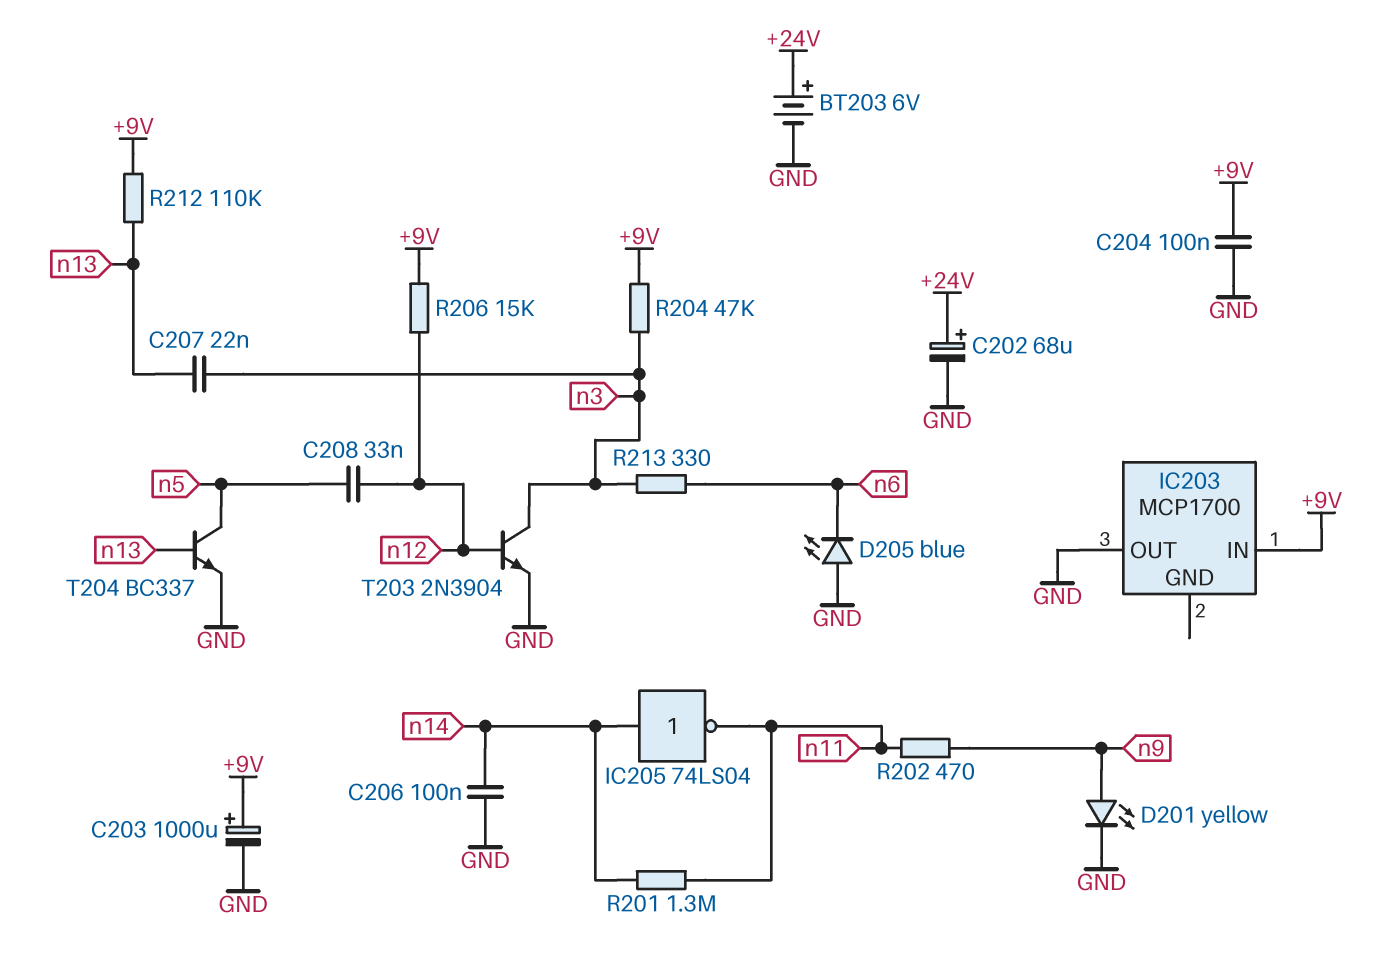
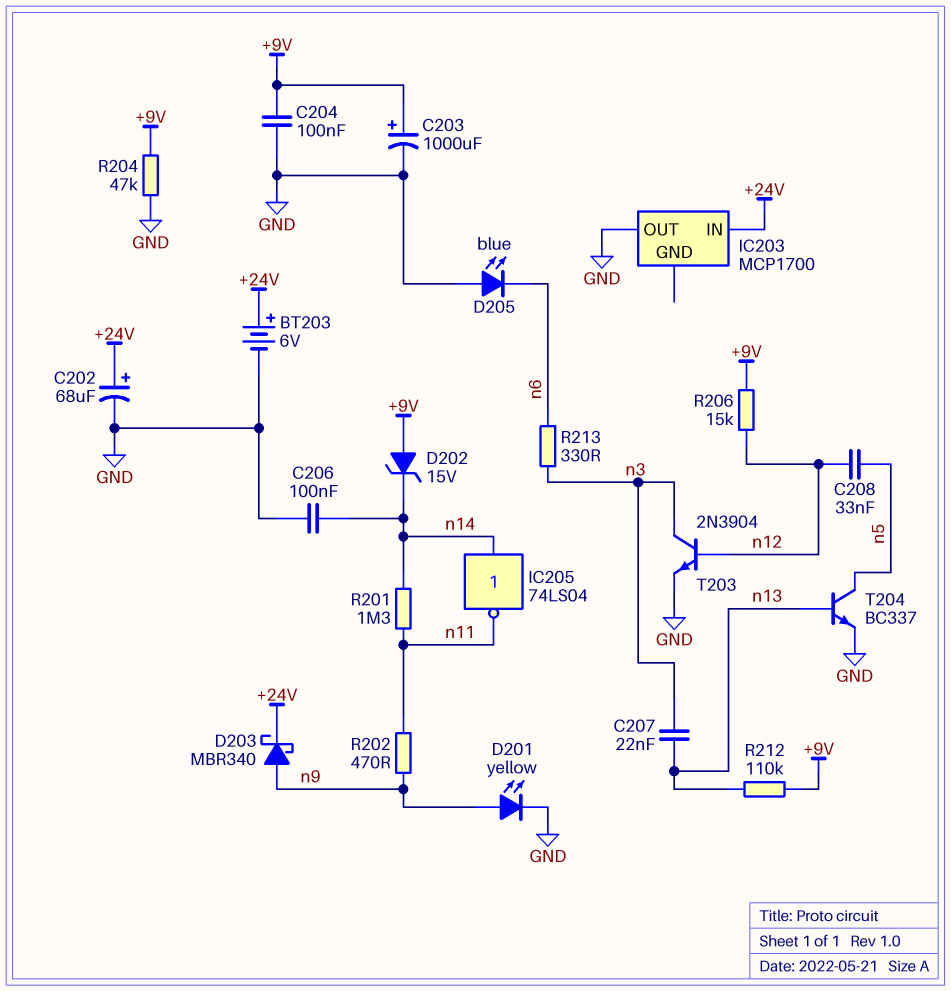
D202: none -> zener 15V (A +9V, K n14)
D203: none -> schottky MBR340 (A n9, K +24V)
IC203 pin IN: +9V -> +24V
R204: 47k (+9V, n3) -> 47k (+9V, GND)

